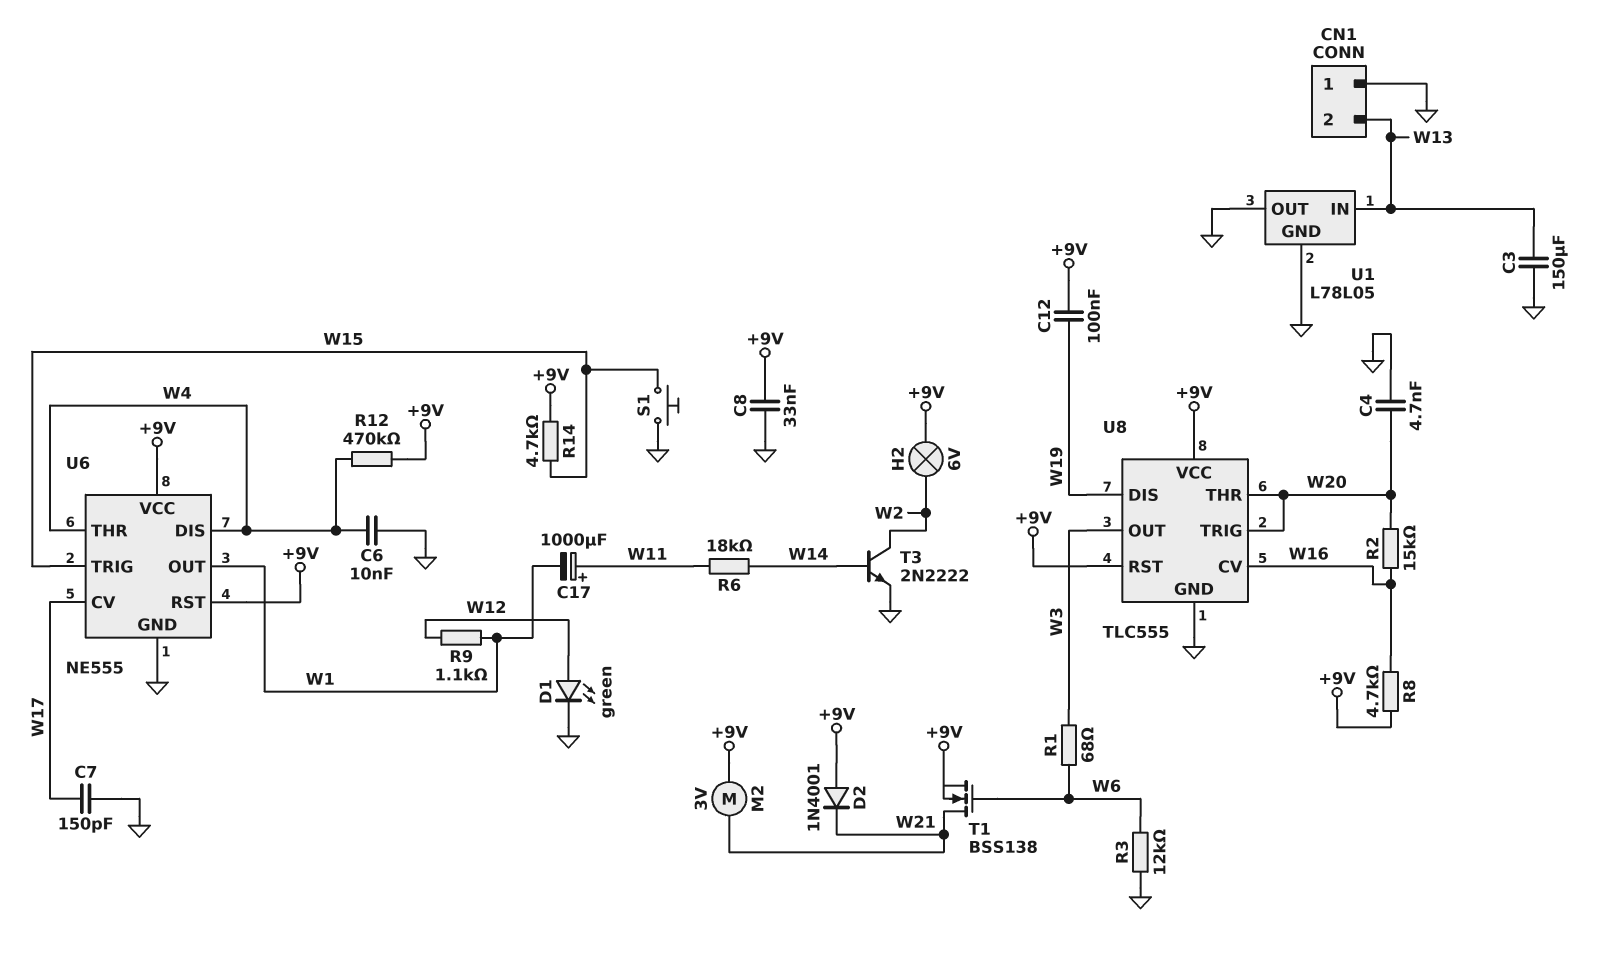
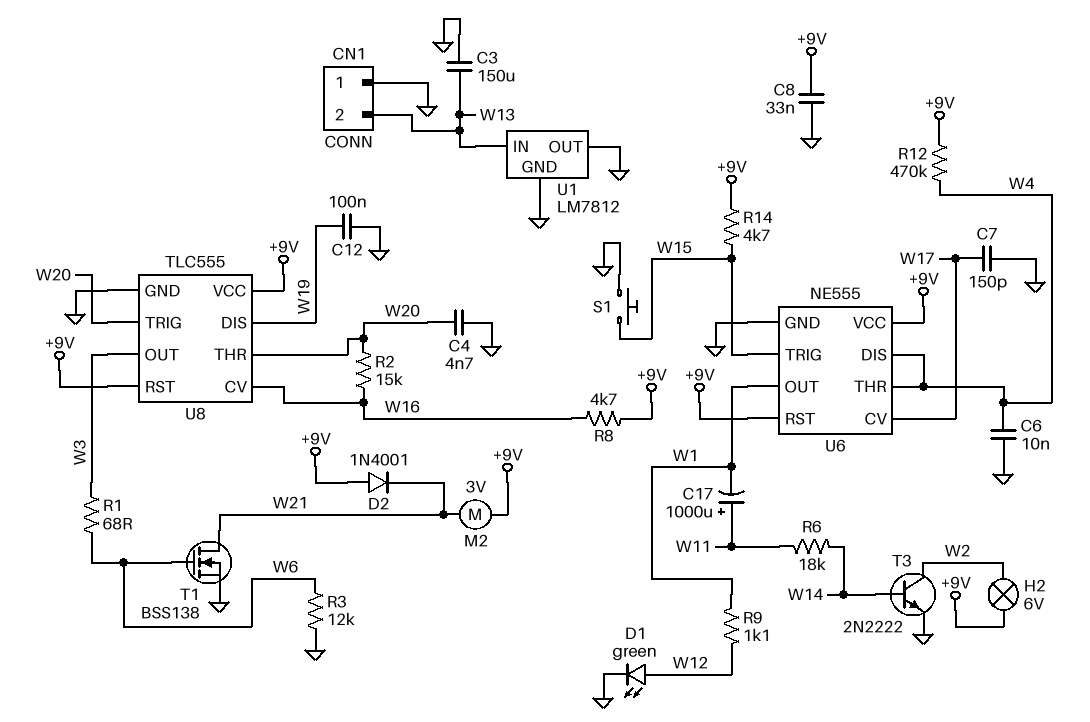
C12: 100nF (+9V, W19) -> 100nF (GND, W19)
T1: NMOS BSS138 (G W6, D W21, S +9V) -> NMOS BSS138 (G W6, D W21, S GND)
U1: L78L05 -> LM7812

